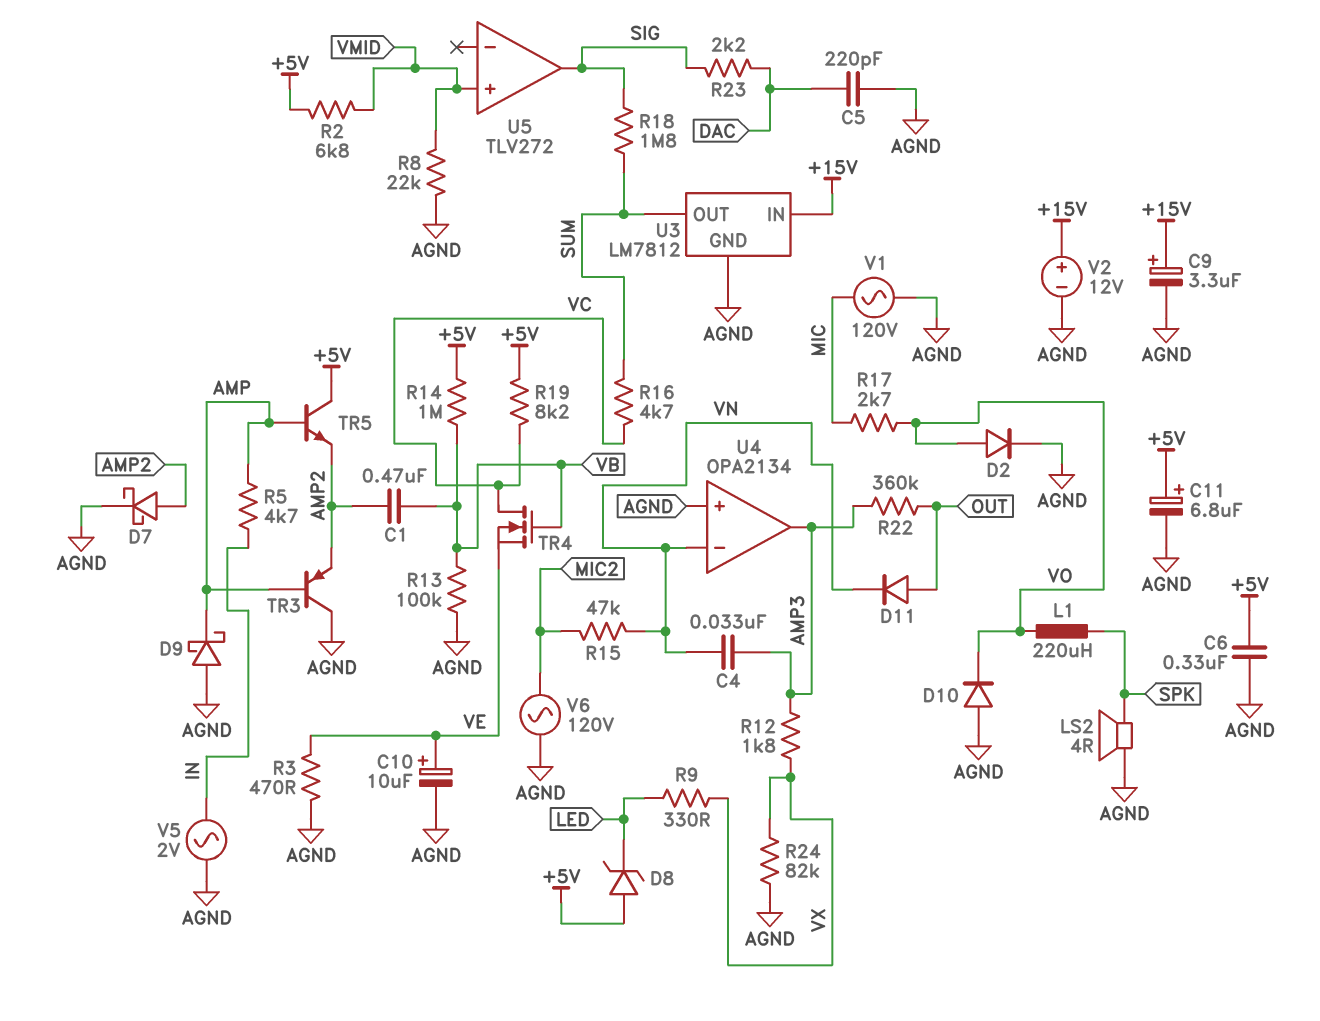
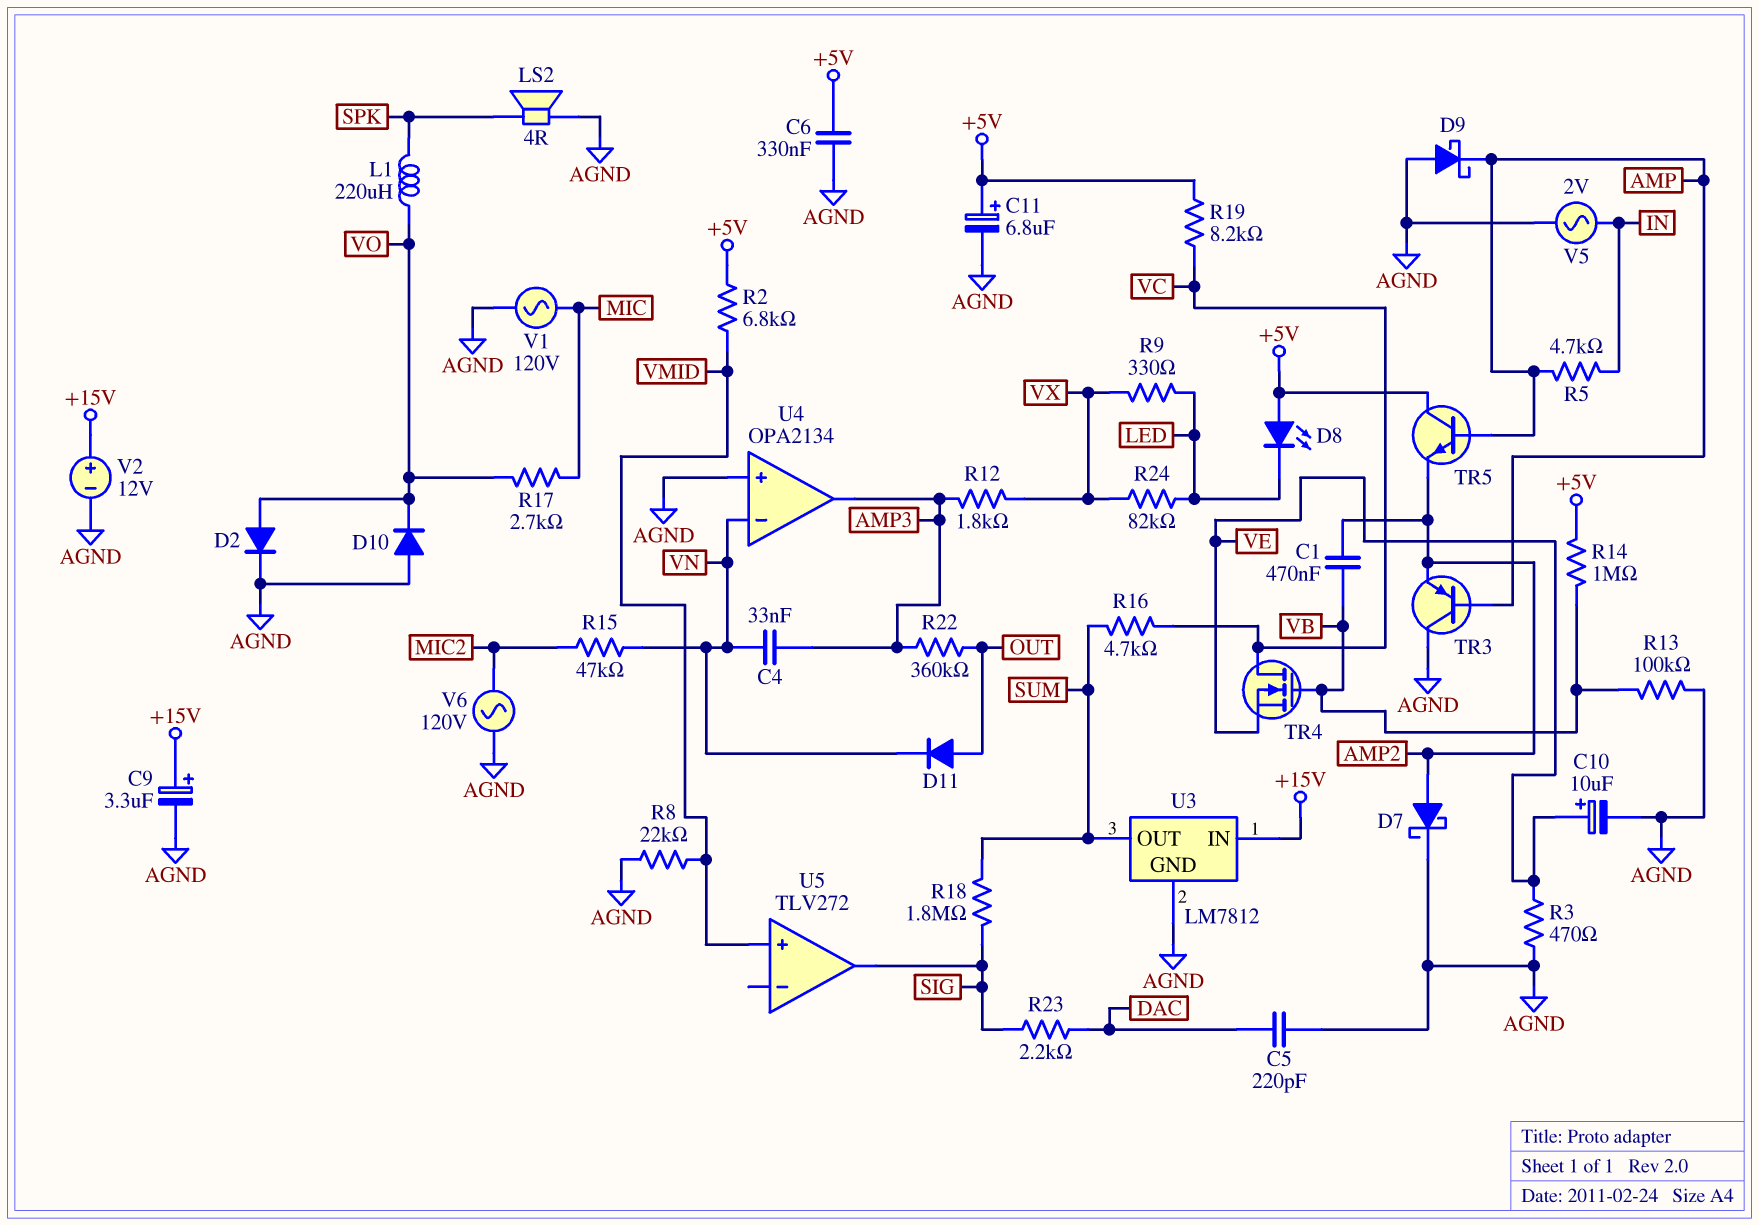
D8: zener (A +5V, K LED) -> LED (A +5V, K LED)
R24: 82k (AGND, VX) -> 82k (LED, VX)

